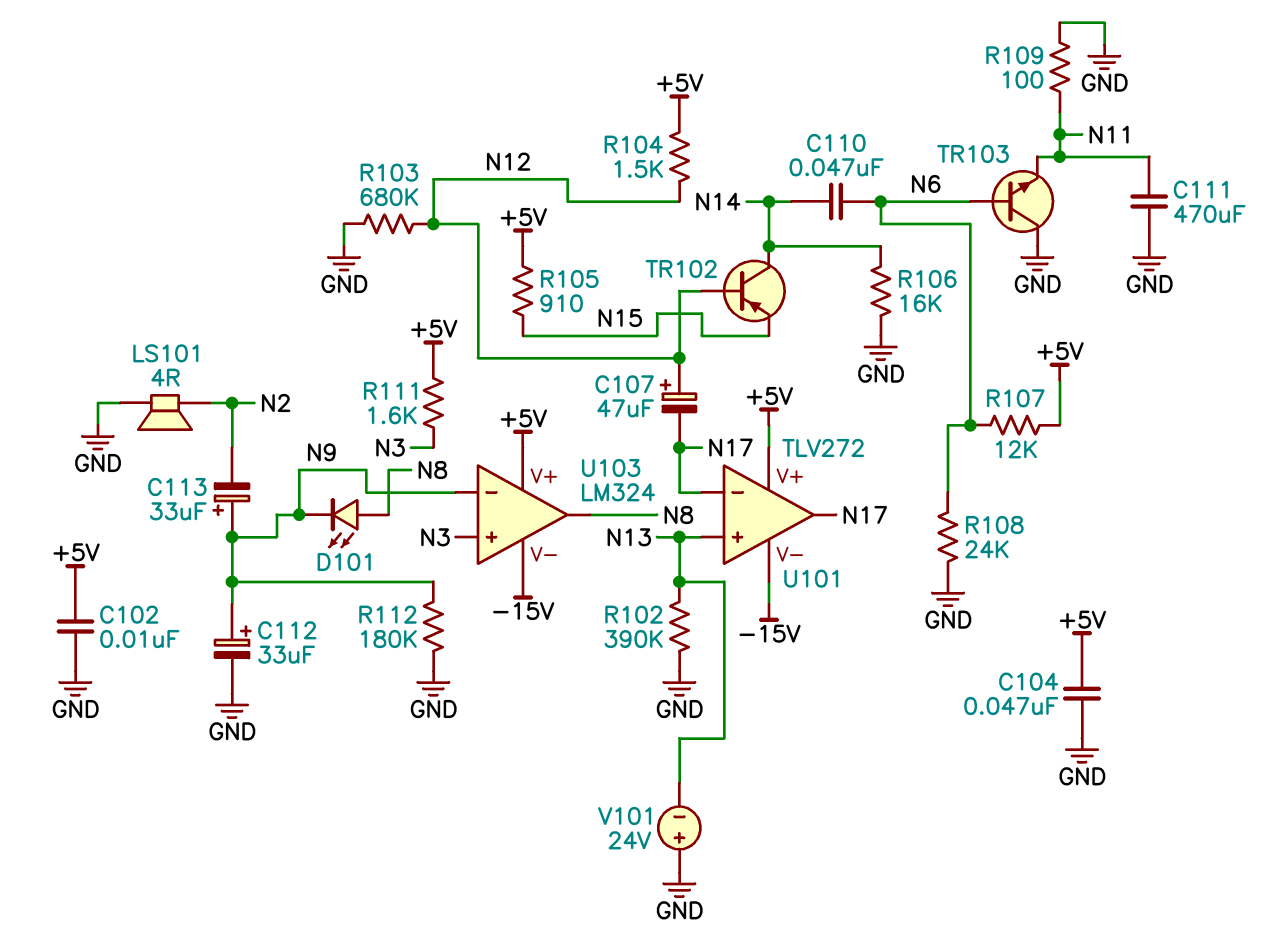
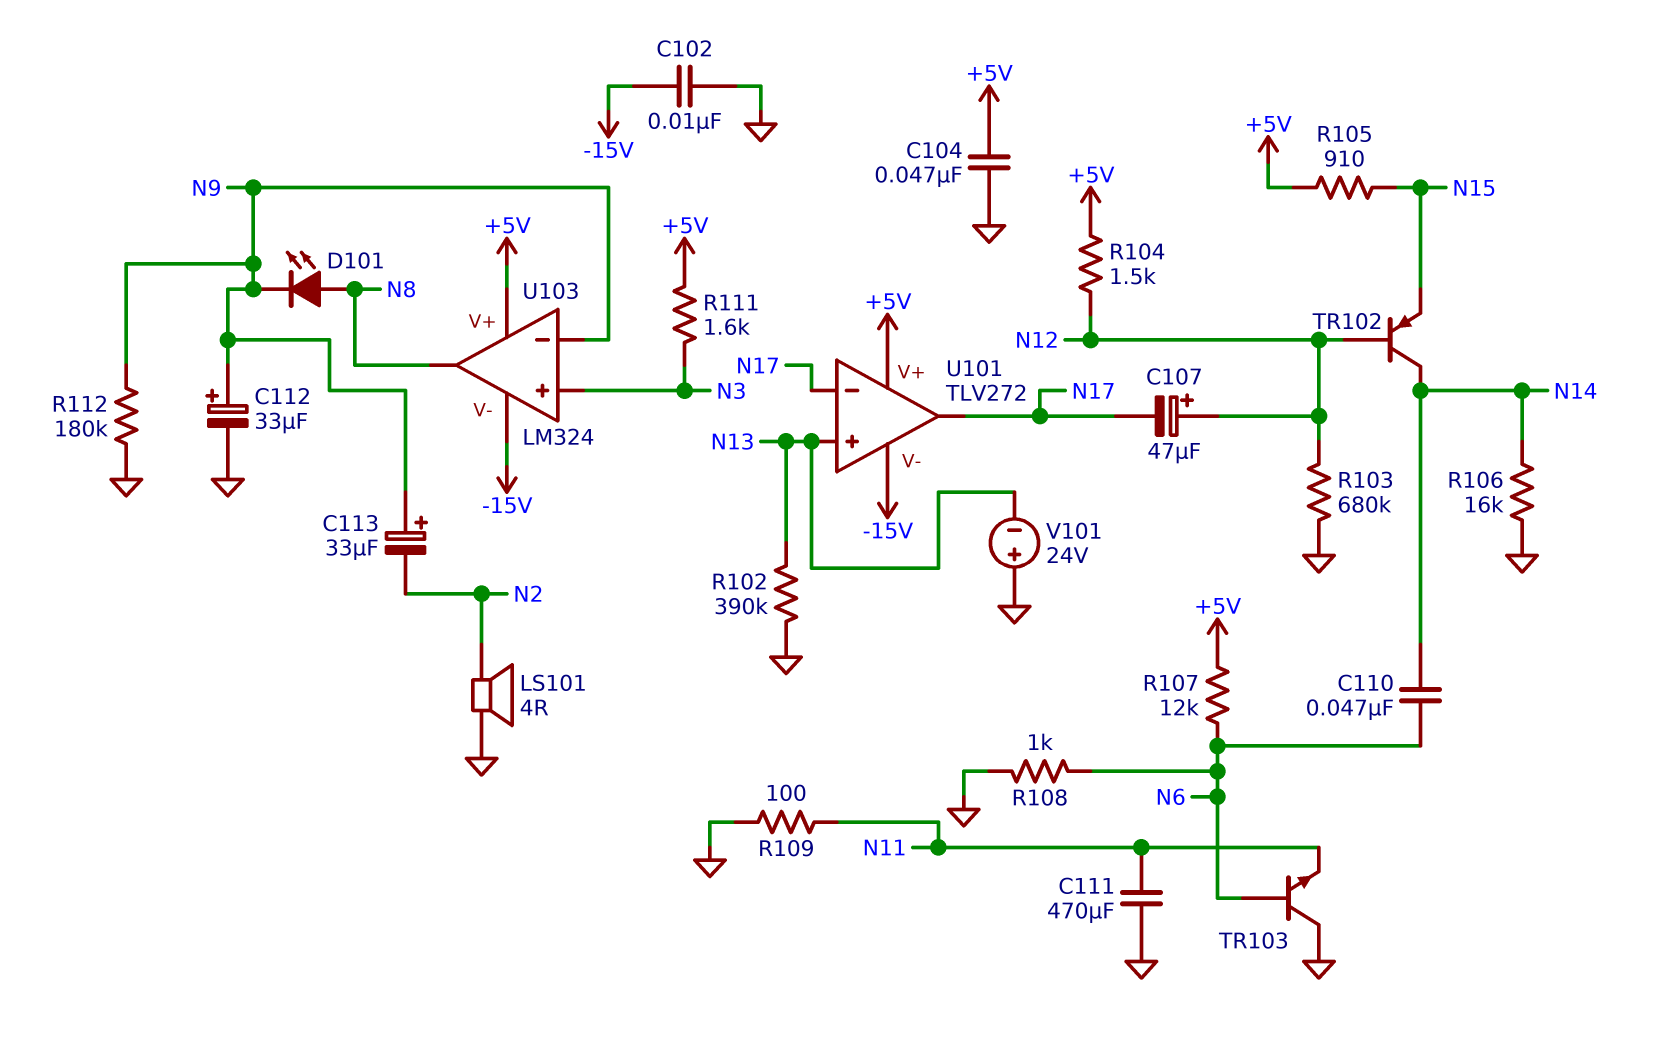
C102: 10nF (+5V, GND) -> 10nF (-15V, GND)
R108: 24k (GND, N6) -> 1k (GND, N6)

